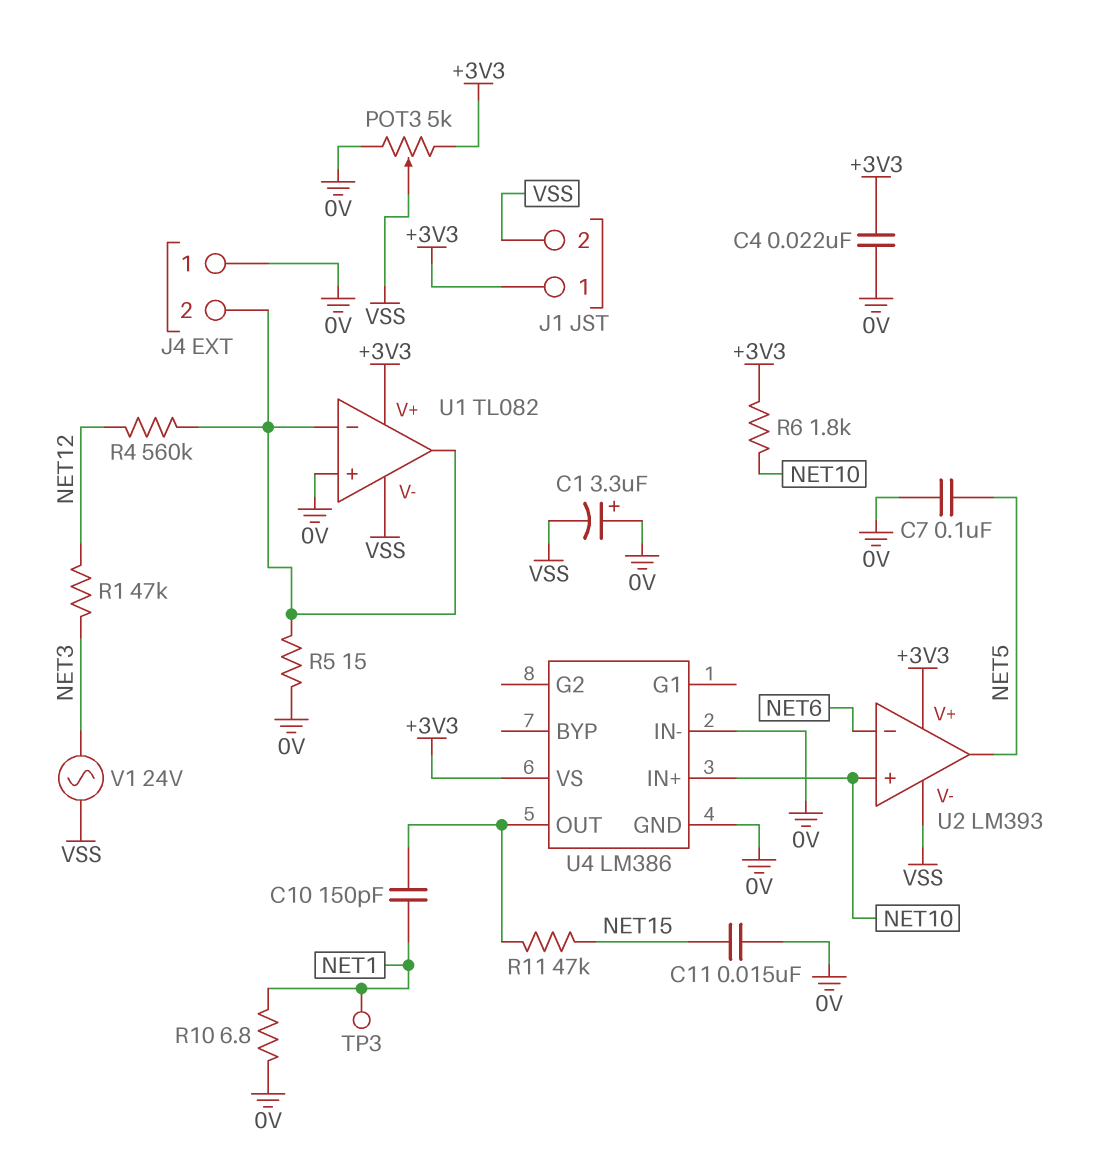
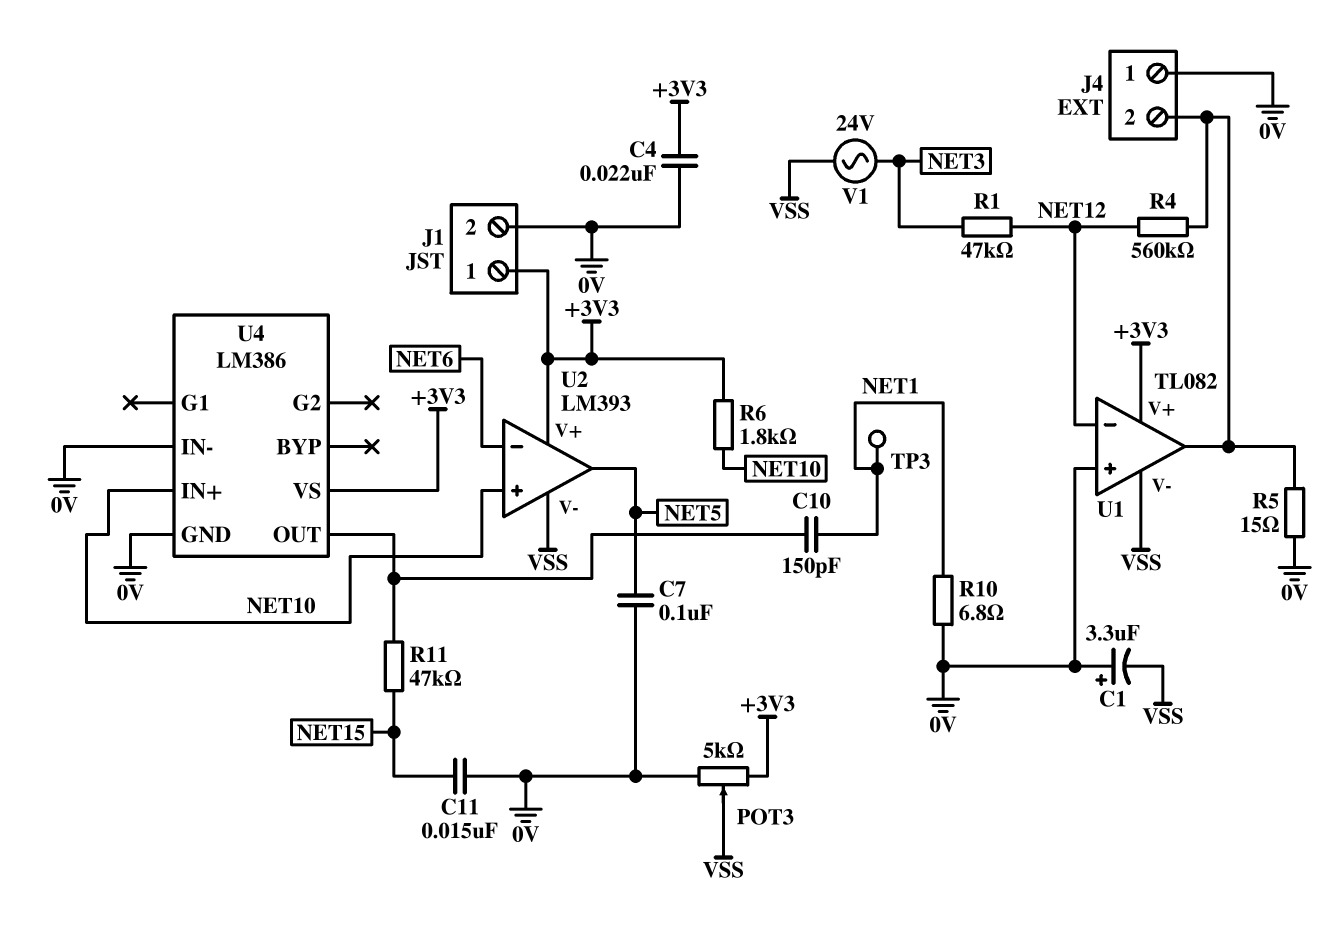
J1 pin 2: VSS -> 0V
U1 pin in-: J4/2 -> NET12

